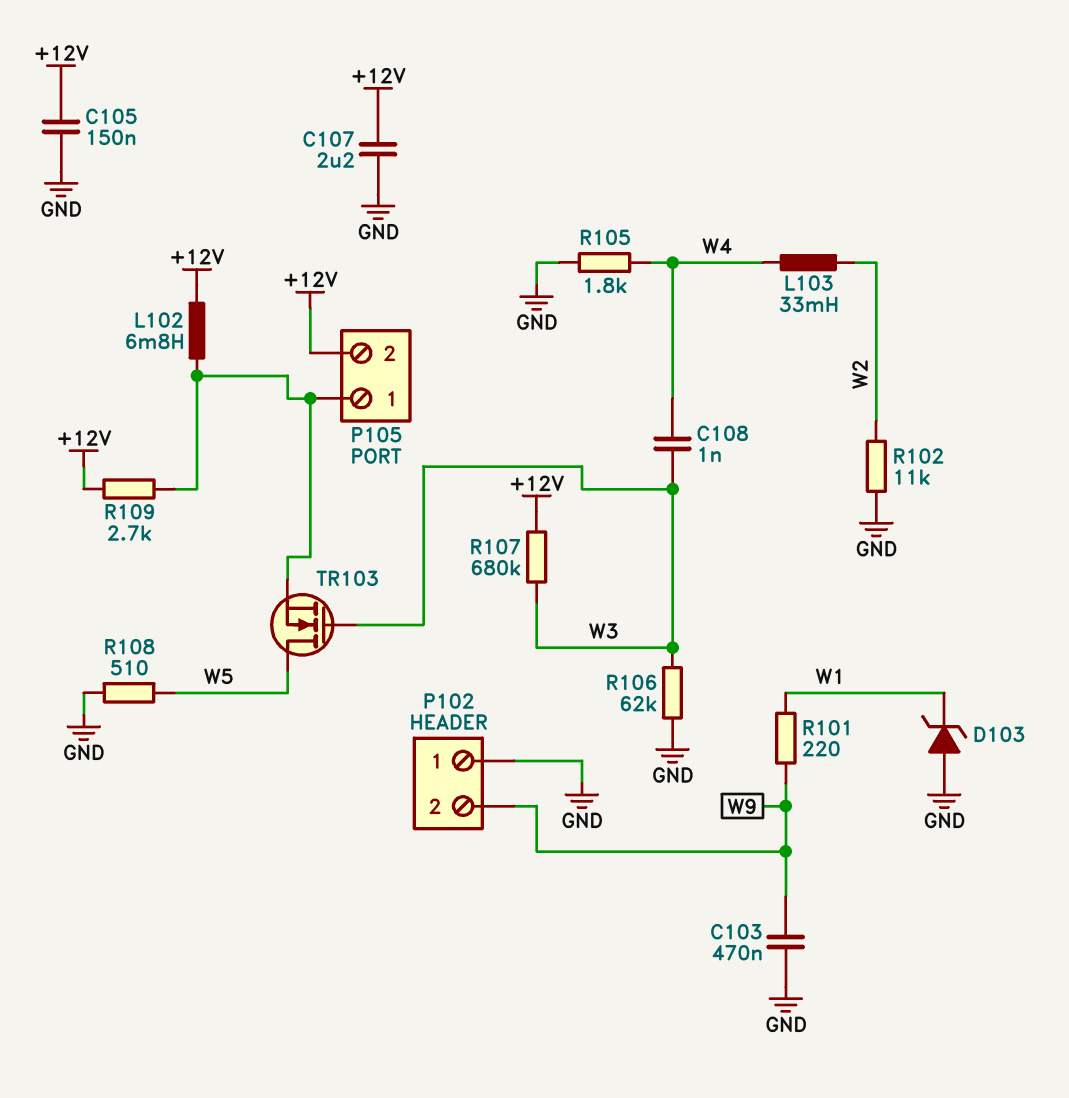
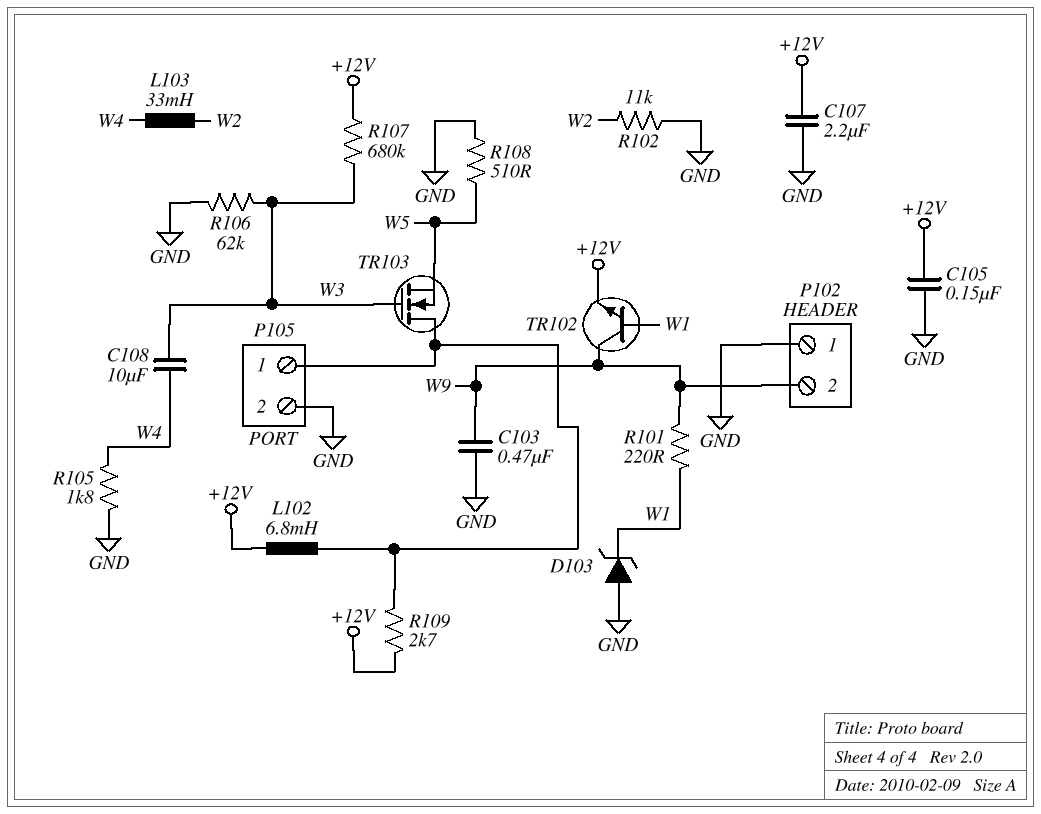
C108: 1nF (W3, W4) -> 10uF (W3, W4)
P105 pin 2: +12V -> GND
TR102: none -> NPN (B W1, C W9, E +12V)
TR103: NMOS (G W3, D W5, S P105/1) -> NMOS (G W3, D P105/1, S W5)

